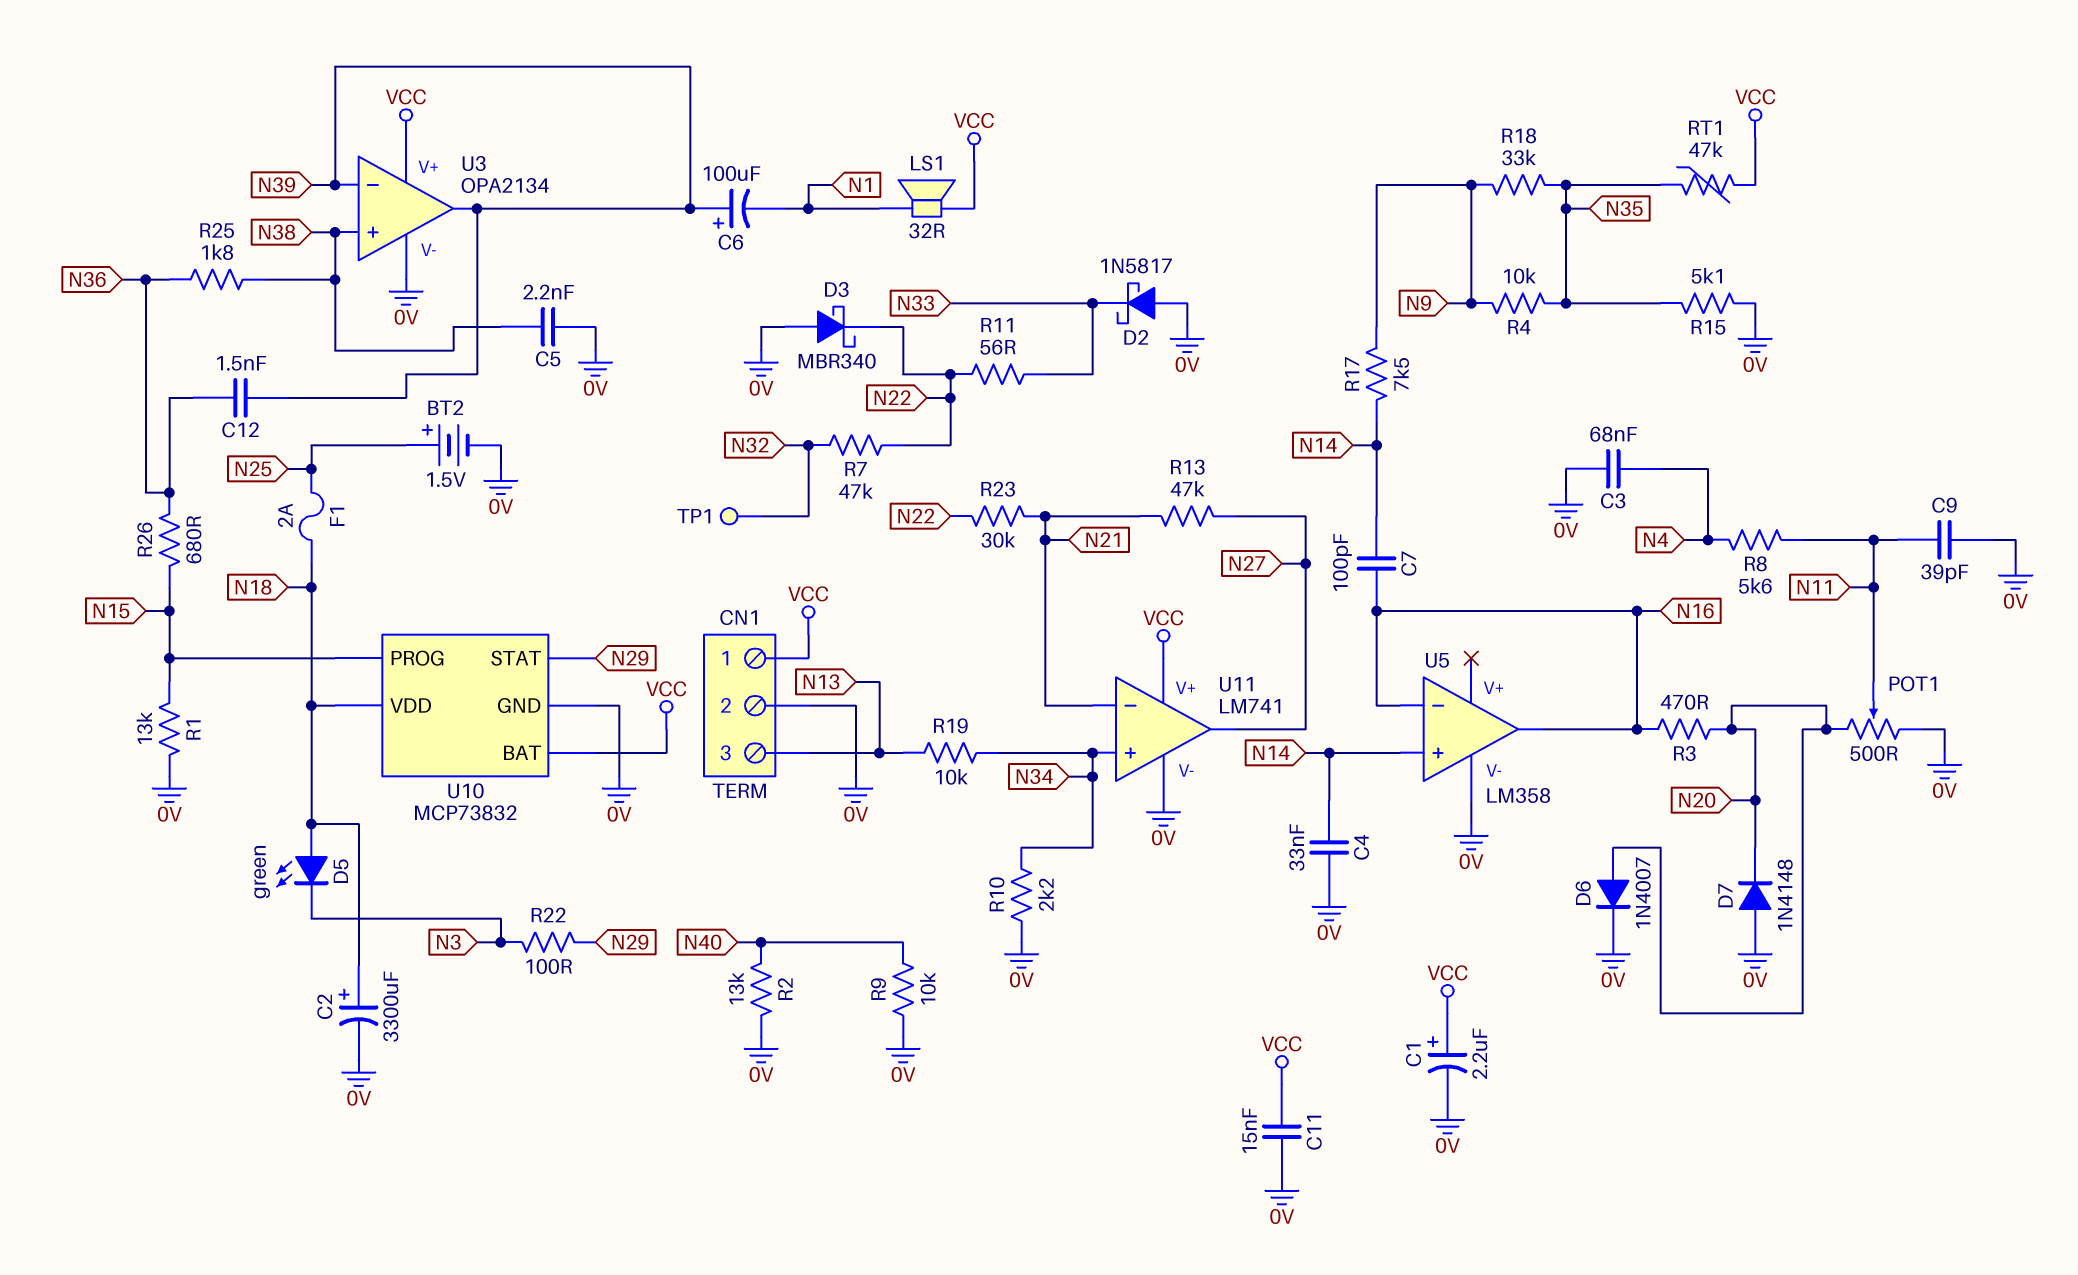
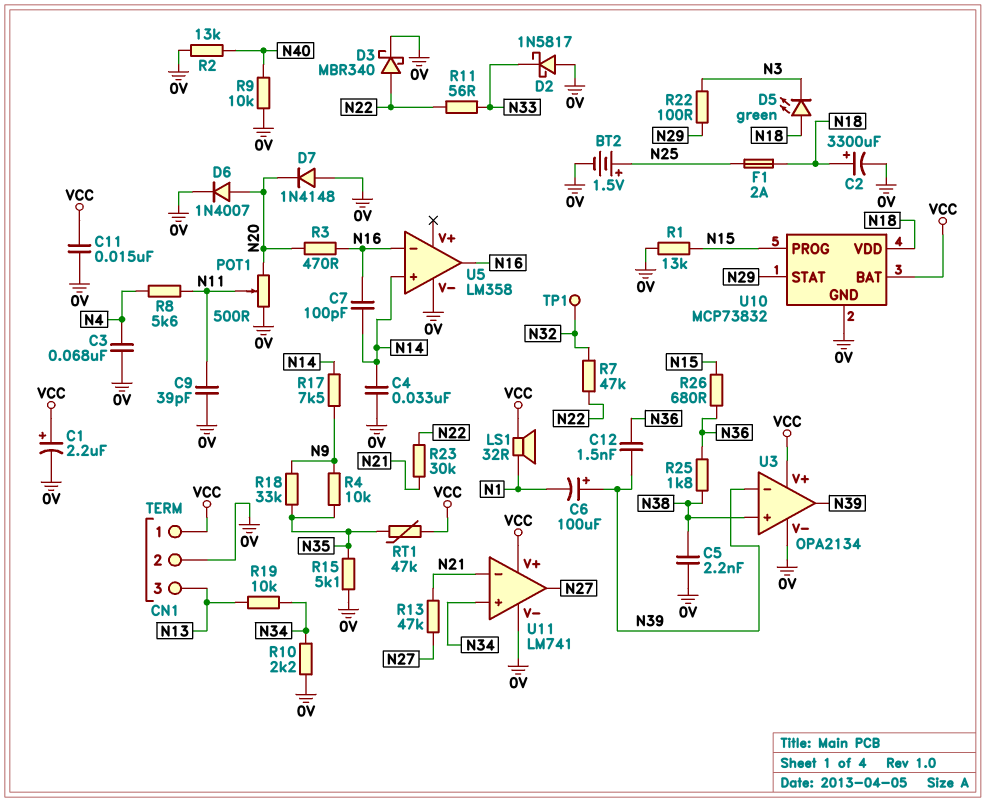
D3: schottky MBR340 (A 0V, K N22) -> schottky MBR340 (A N22, K 0V)

